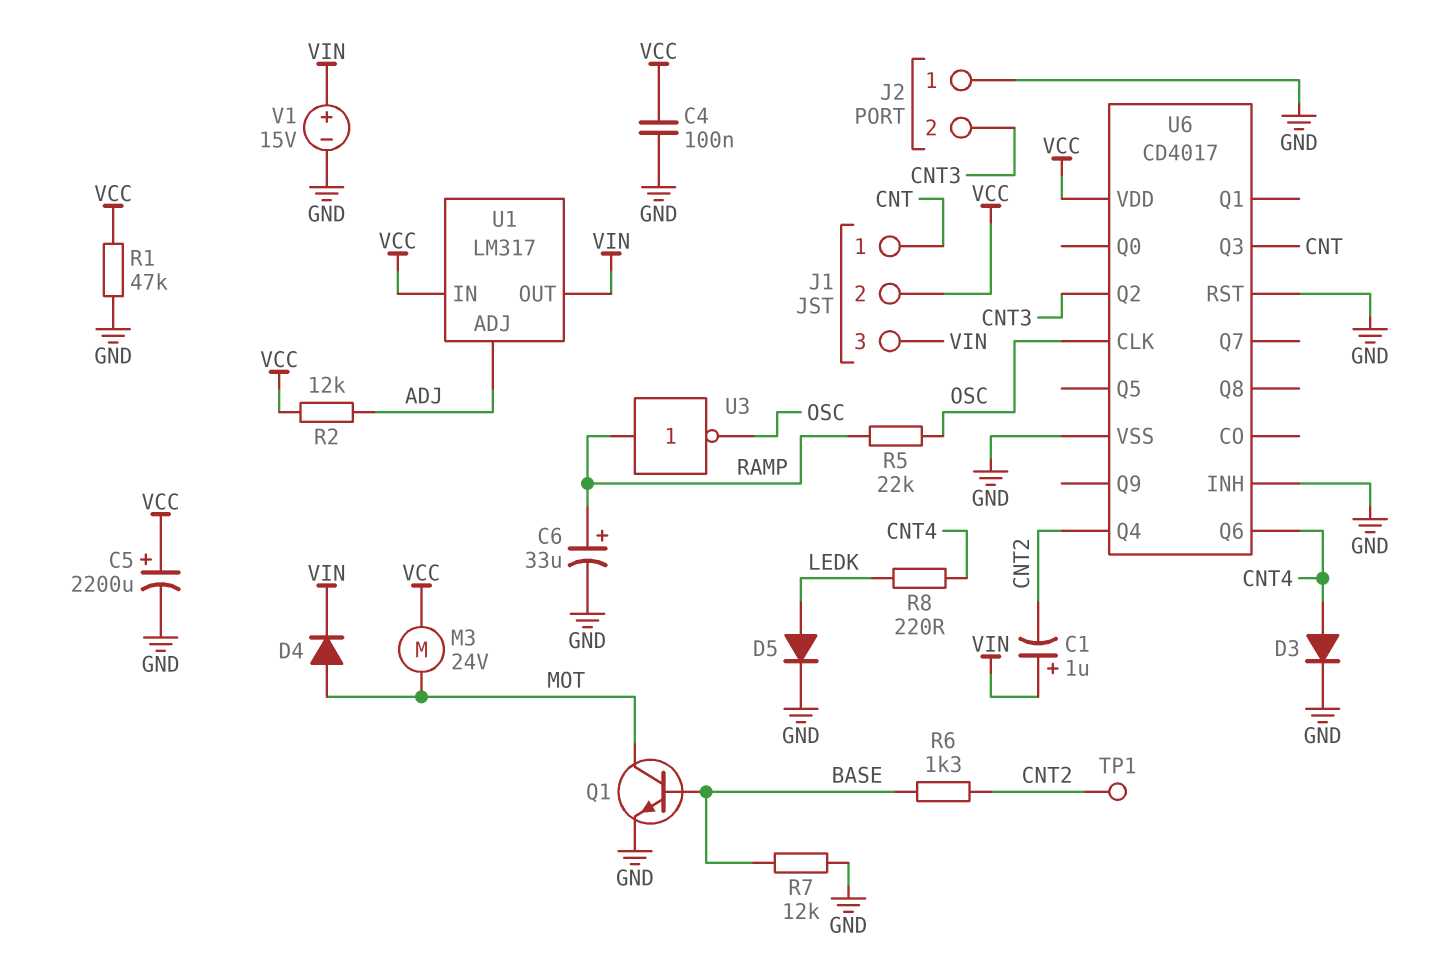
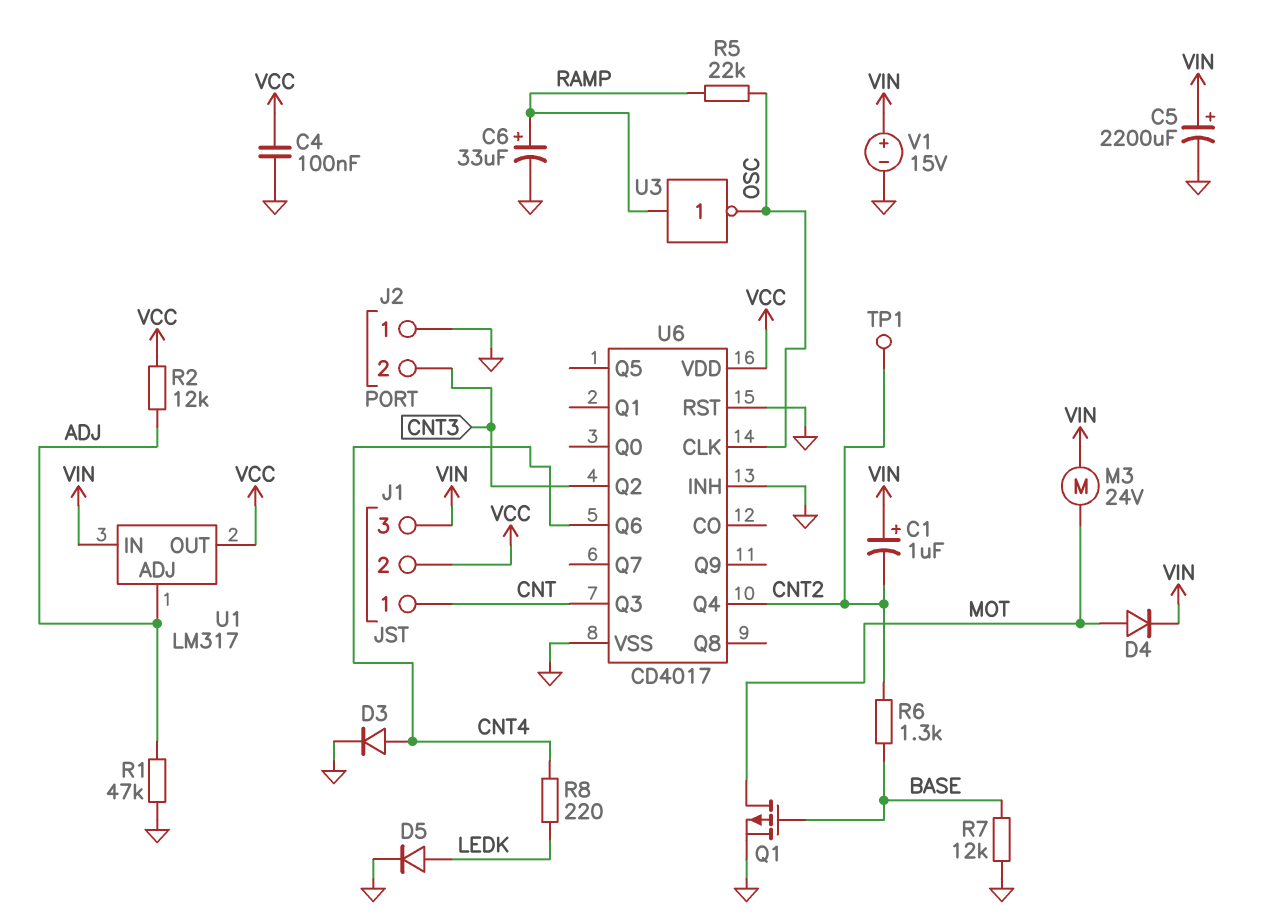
C5: 2200uF (plus VCC, minus GND) -> 2200uF (plus VIN, minus GND)
M3: motor 24V (MOT, VCC) -> motor 24V (MOT, VIN)
Q1: NPN (B BASE, C MOT, E GND) -> PMOS (G BASE, D MOT, S GND)
R1: 47k (GND, VCC) -> 47k (ADJ, GND)
U1 pin IN: VCC -> VIN
U1 pin OUT: VIN -> VCC

